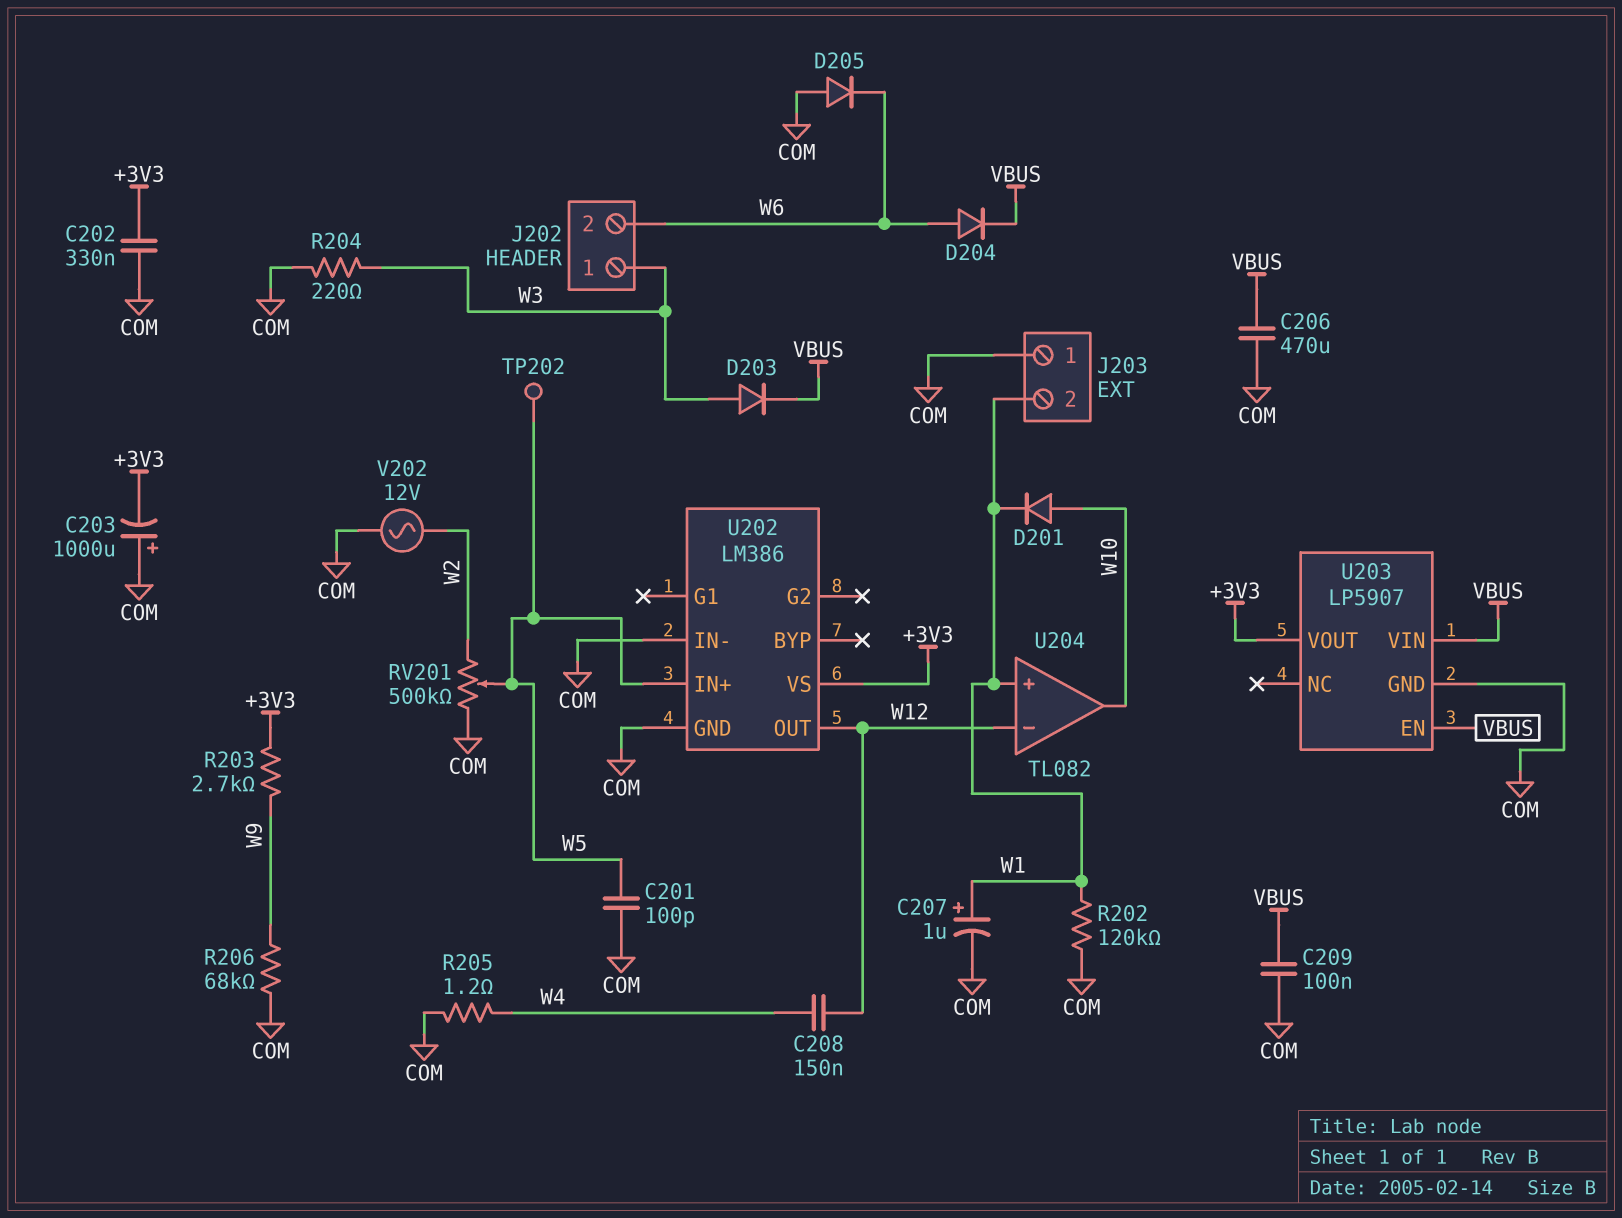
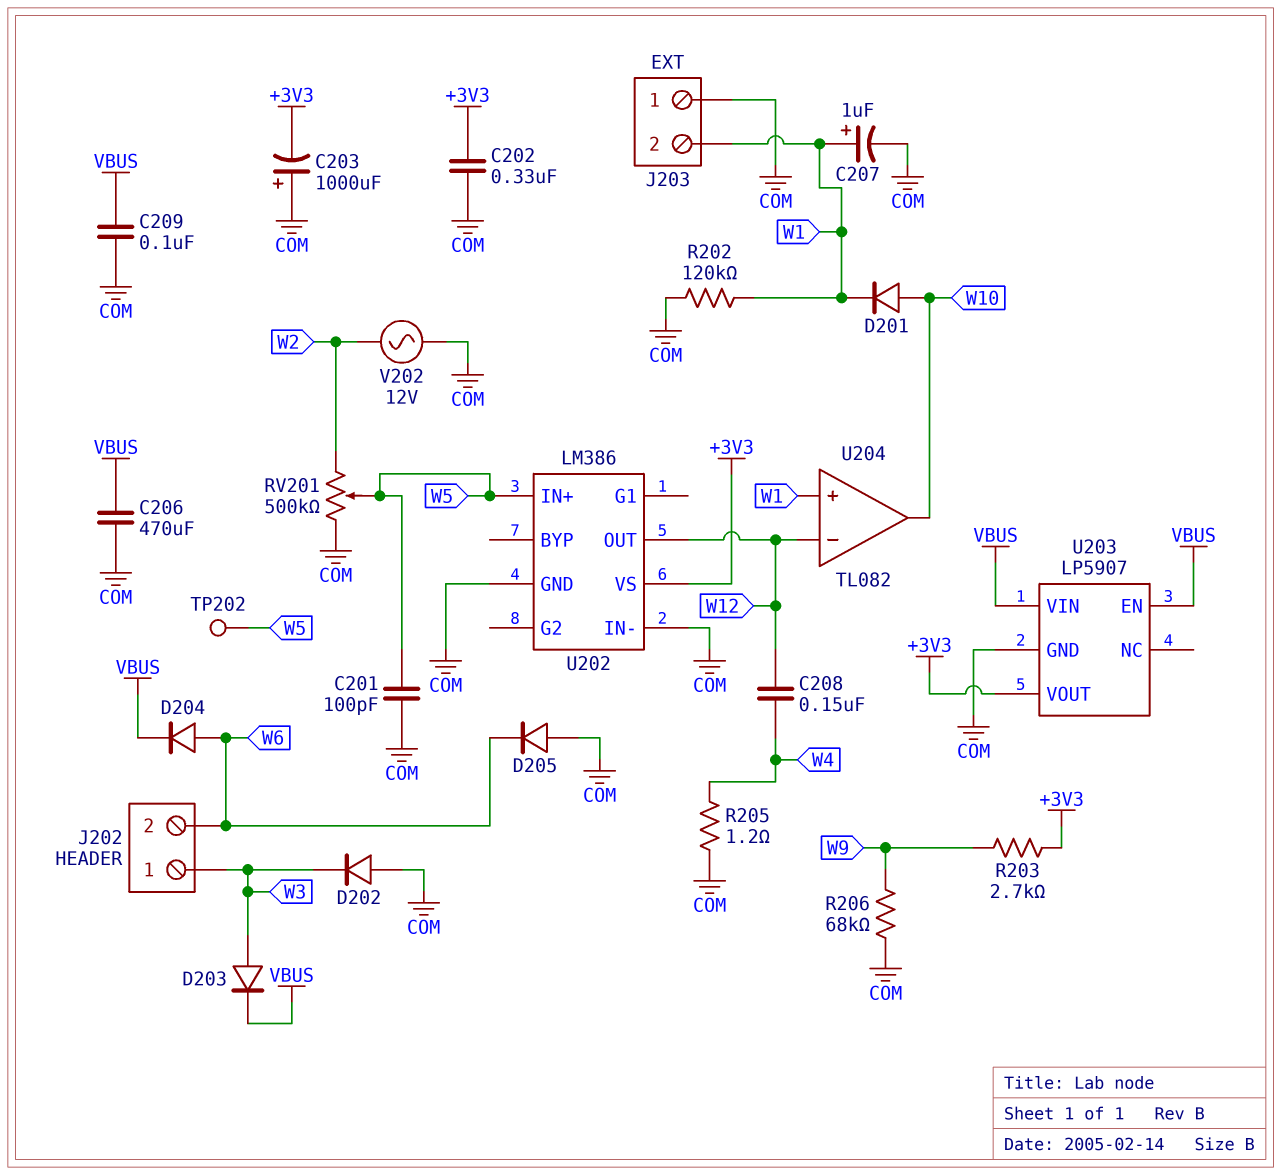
D202: none -> diode (A COM, K W3)
R204: 220 (COM, W3) -> none

